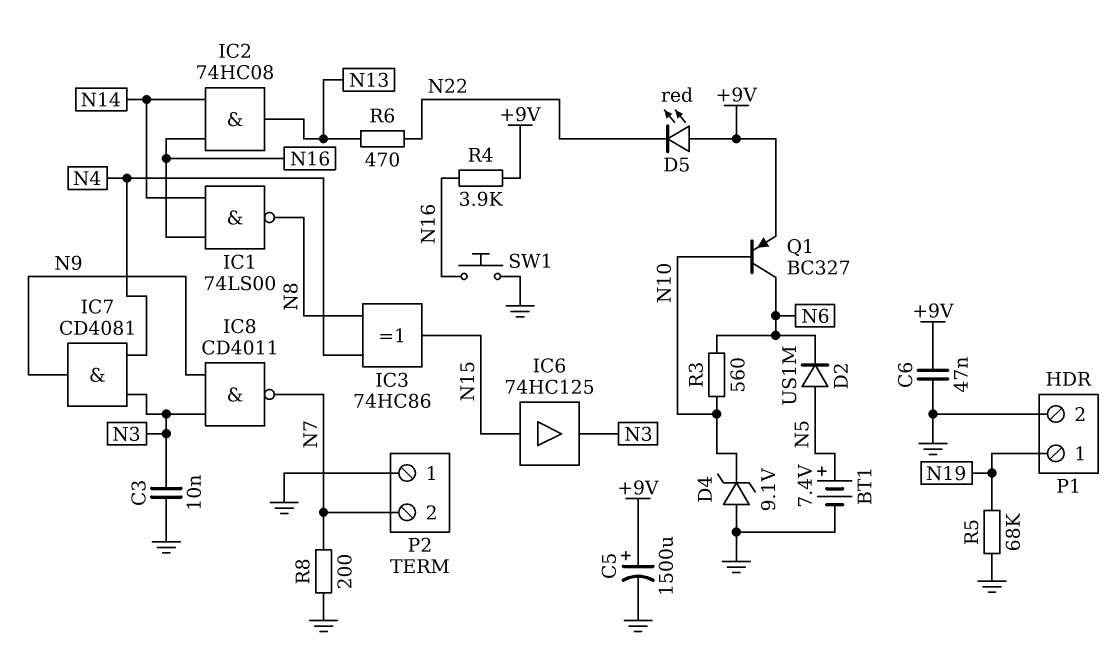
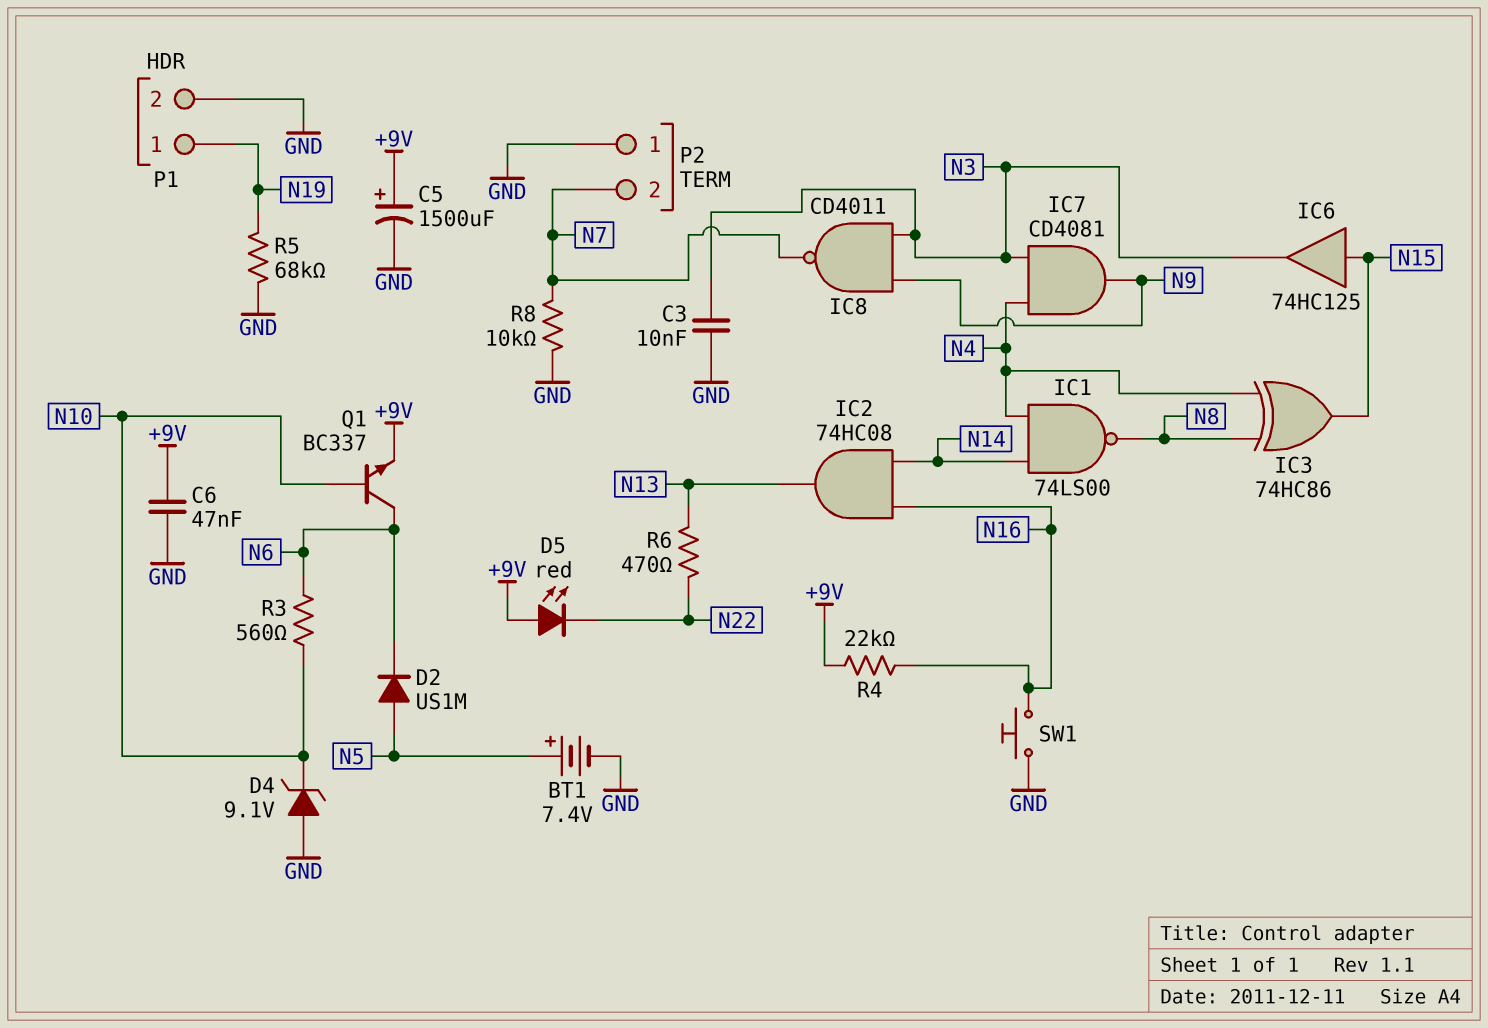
IC1: NAND 74LS00 (in N14, in N16, out N8) -> NAND 74LS00 (in N4, in N14, out N8)
Q1: PNP BC327 (B N10, C N6, E +9V) -> NPN BC337 (B N10, C N6, E +9V)
R4: 3.9k (+9V, N16) -> 22k (+9V, N16)
R8: 200 (GND, N7) -> 10k (GND, N7)

